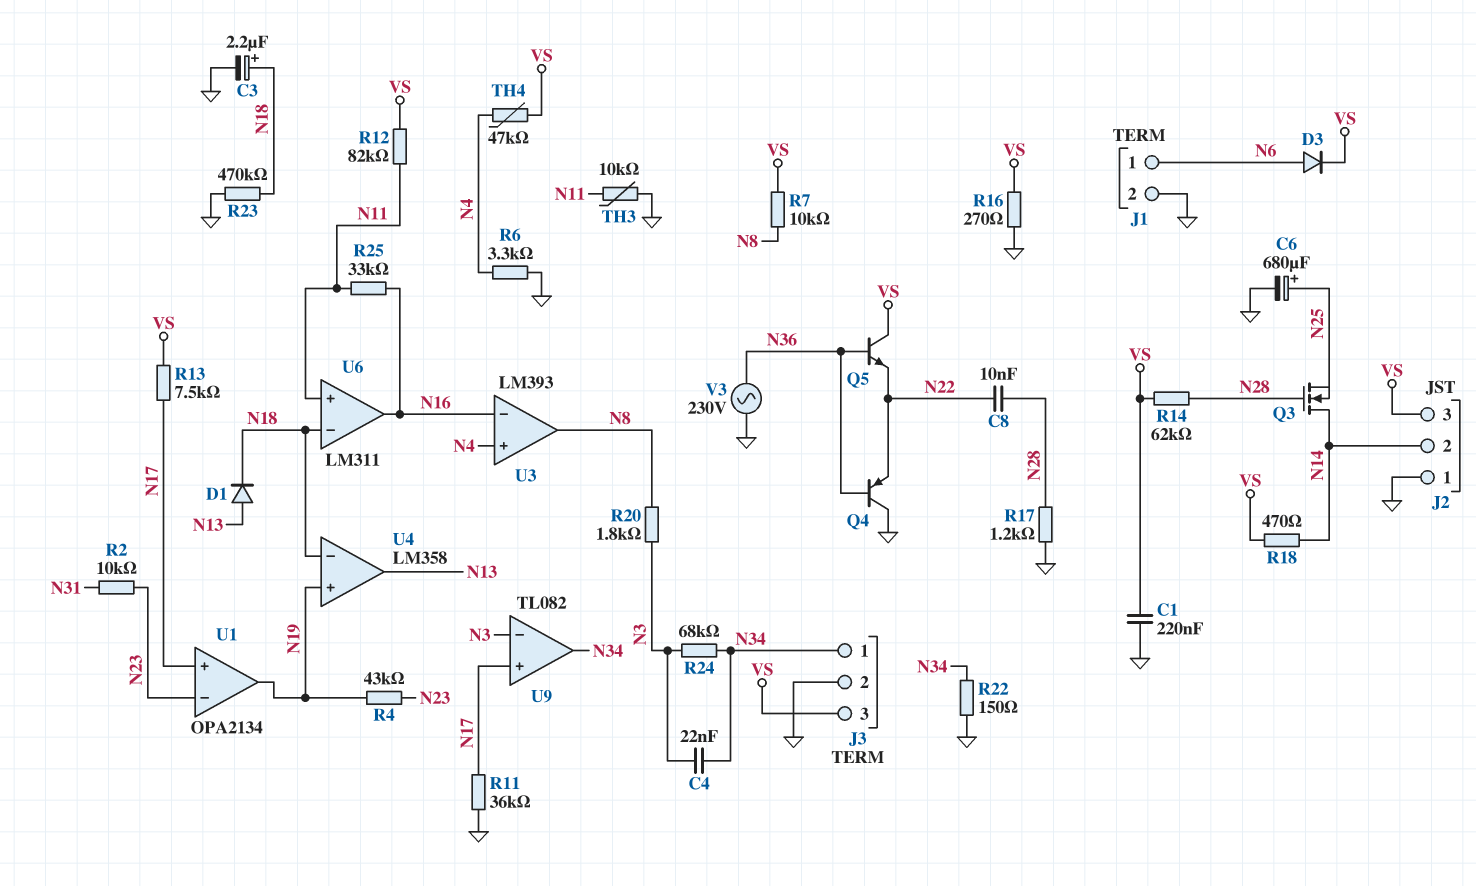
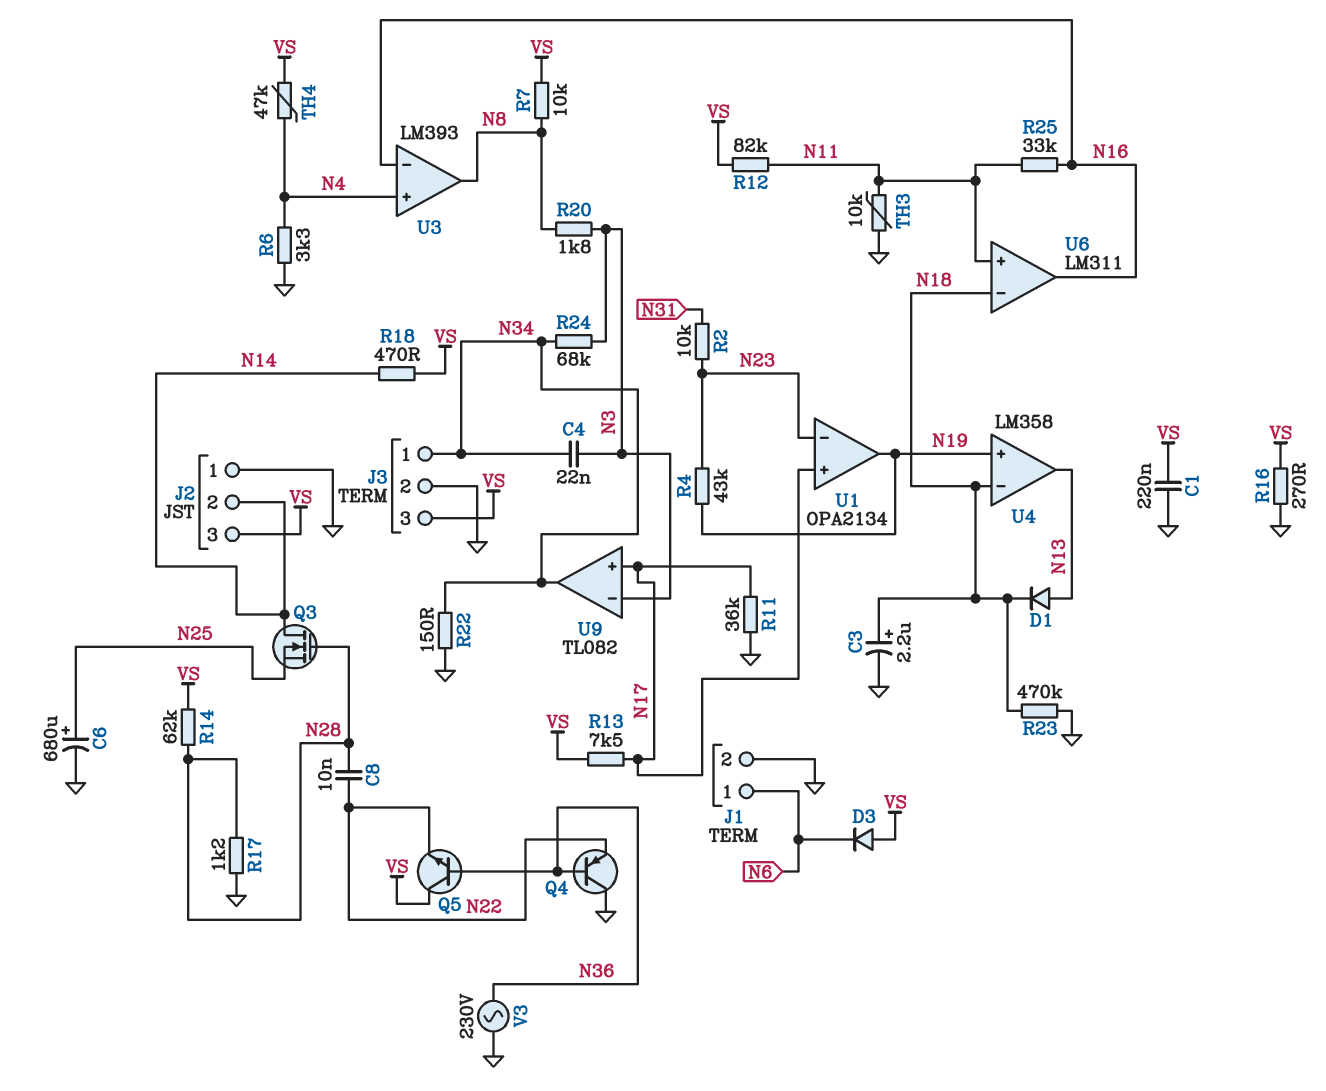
D3: diode (A N6, K VS) -> diode (A VS, K N6)

